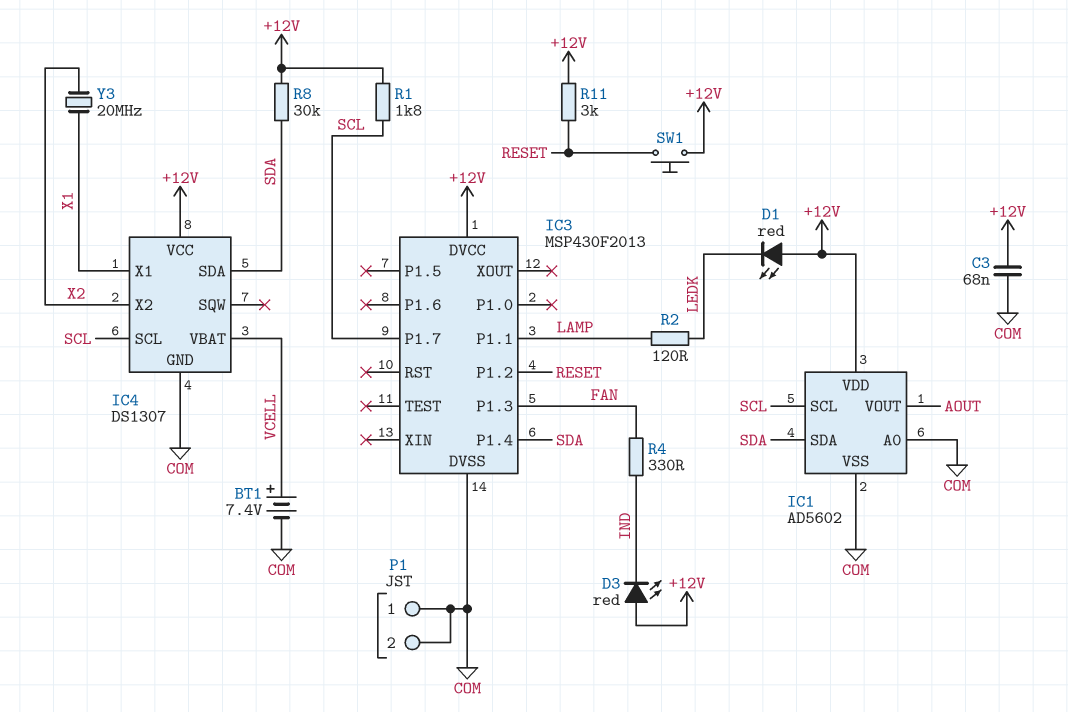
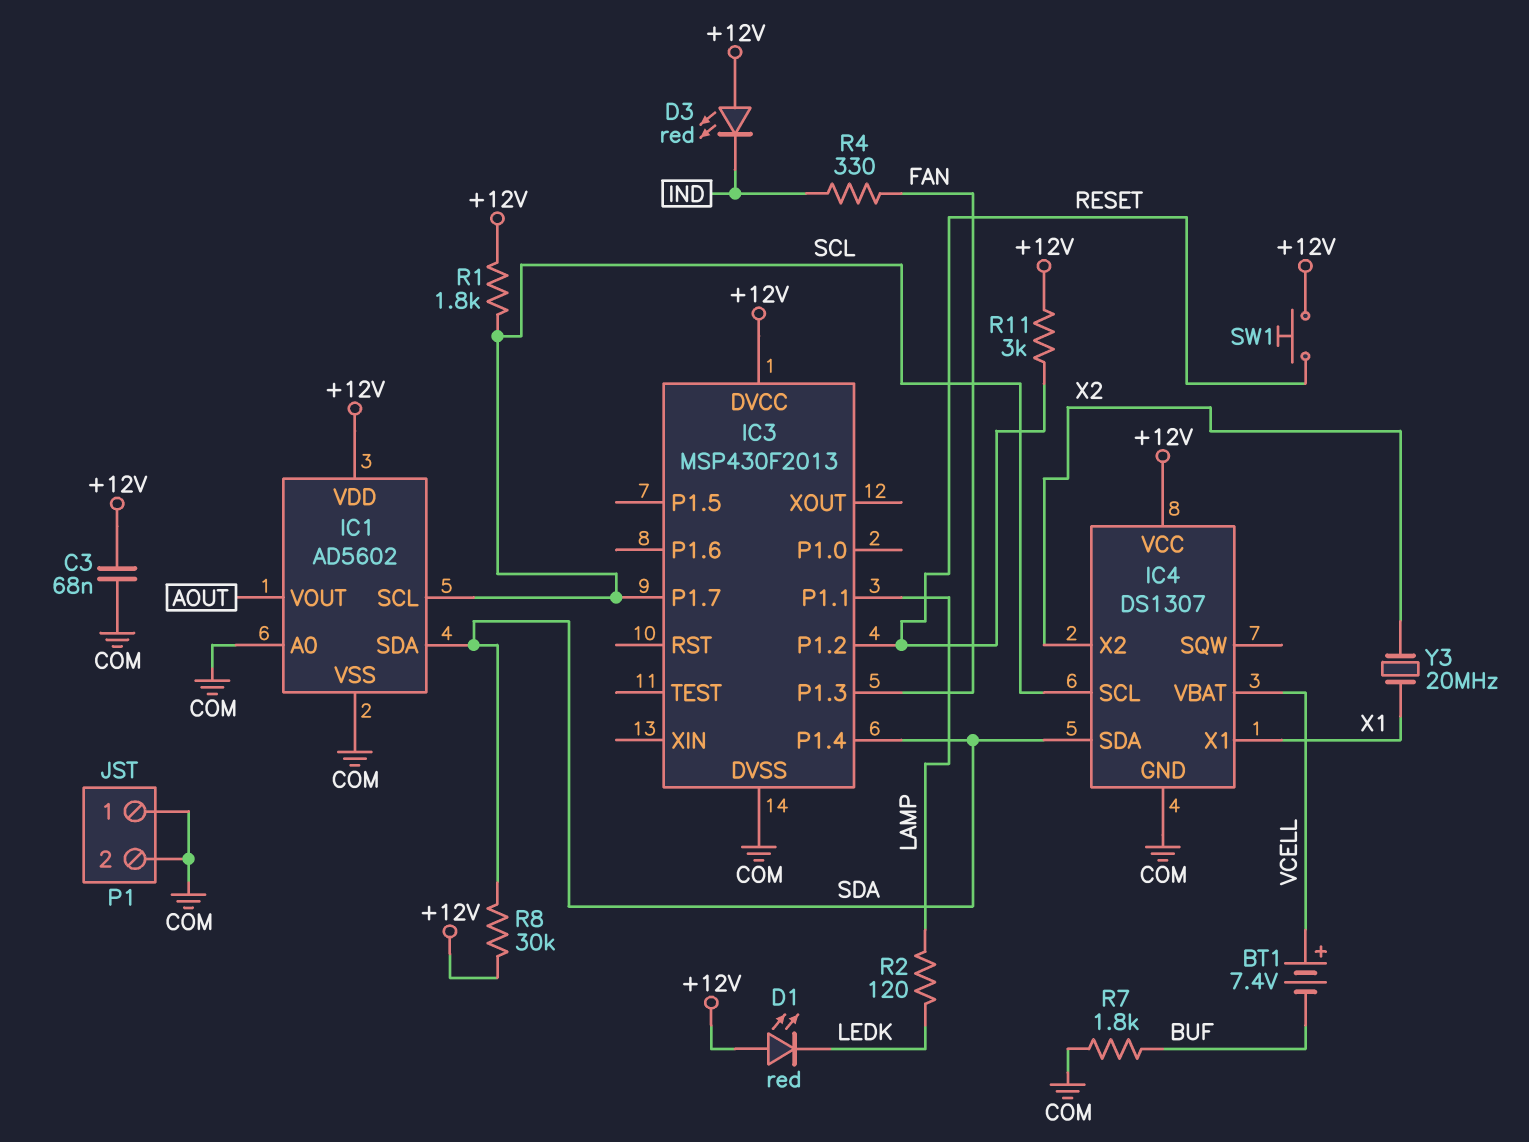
BT1: 7.4V (plus VCELL, minus COM) -> 7.4V (plus VCELL, minus BUF)
R7: none -> 1.8k (BUF, COM)

